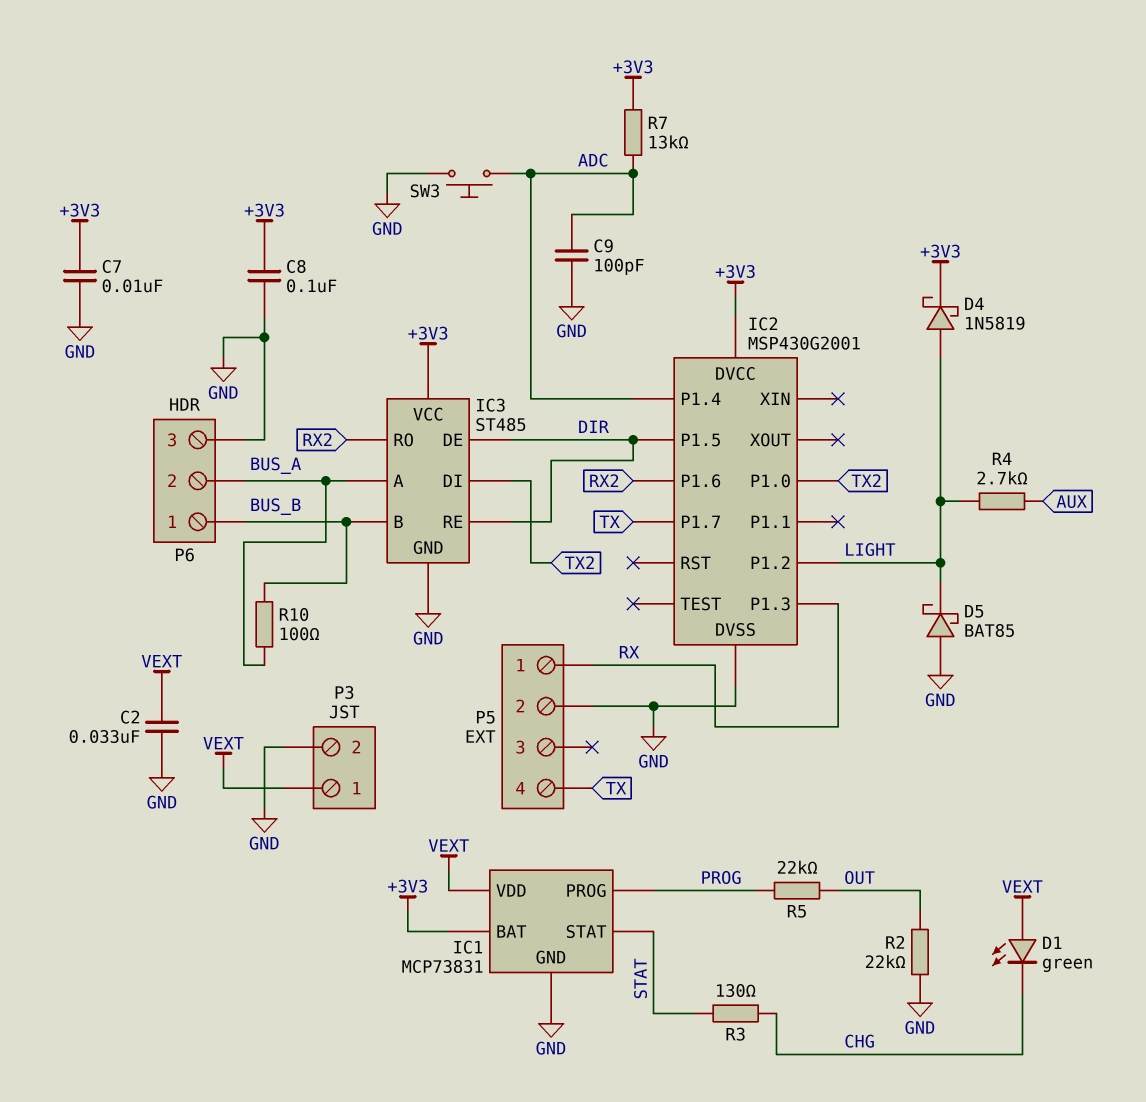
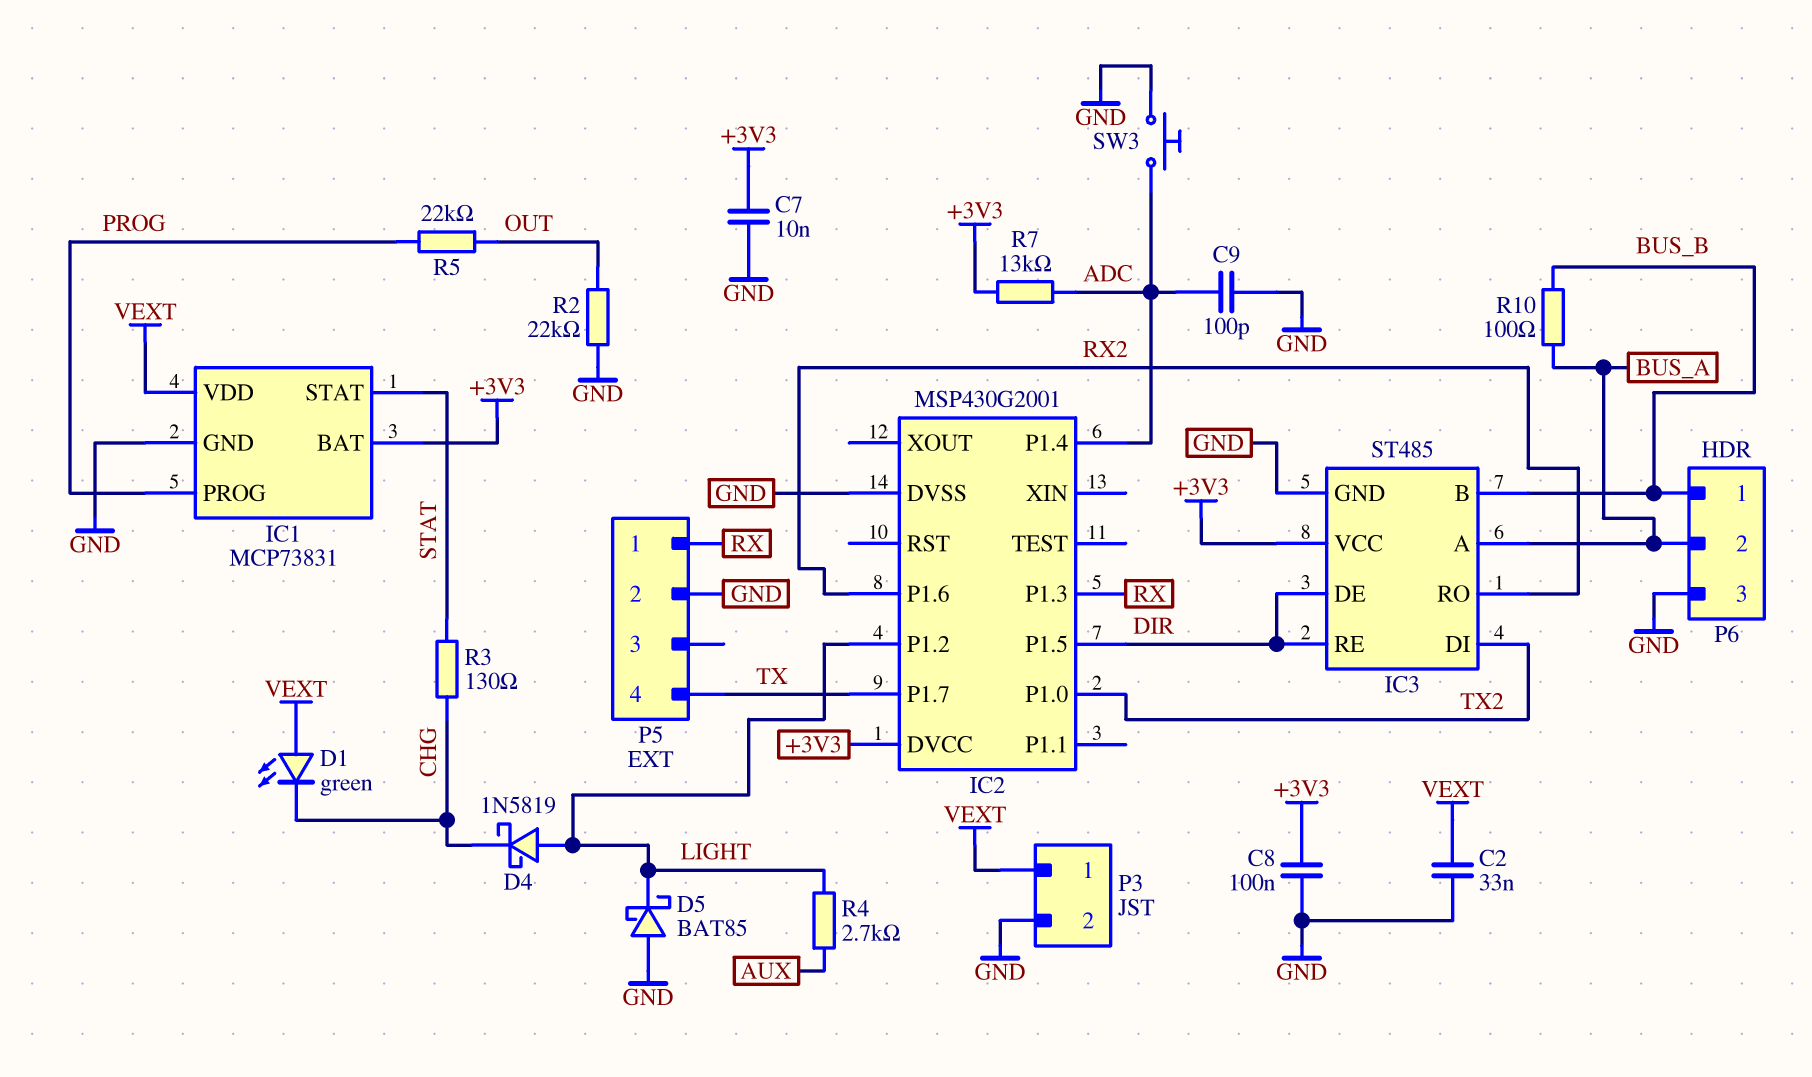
D4: schottky 1N5819 (A LIGHT, K +3V3) -> schottky 1N5819 (A LIGHT, K CHG)

